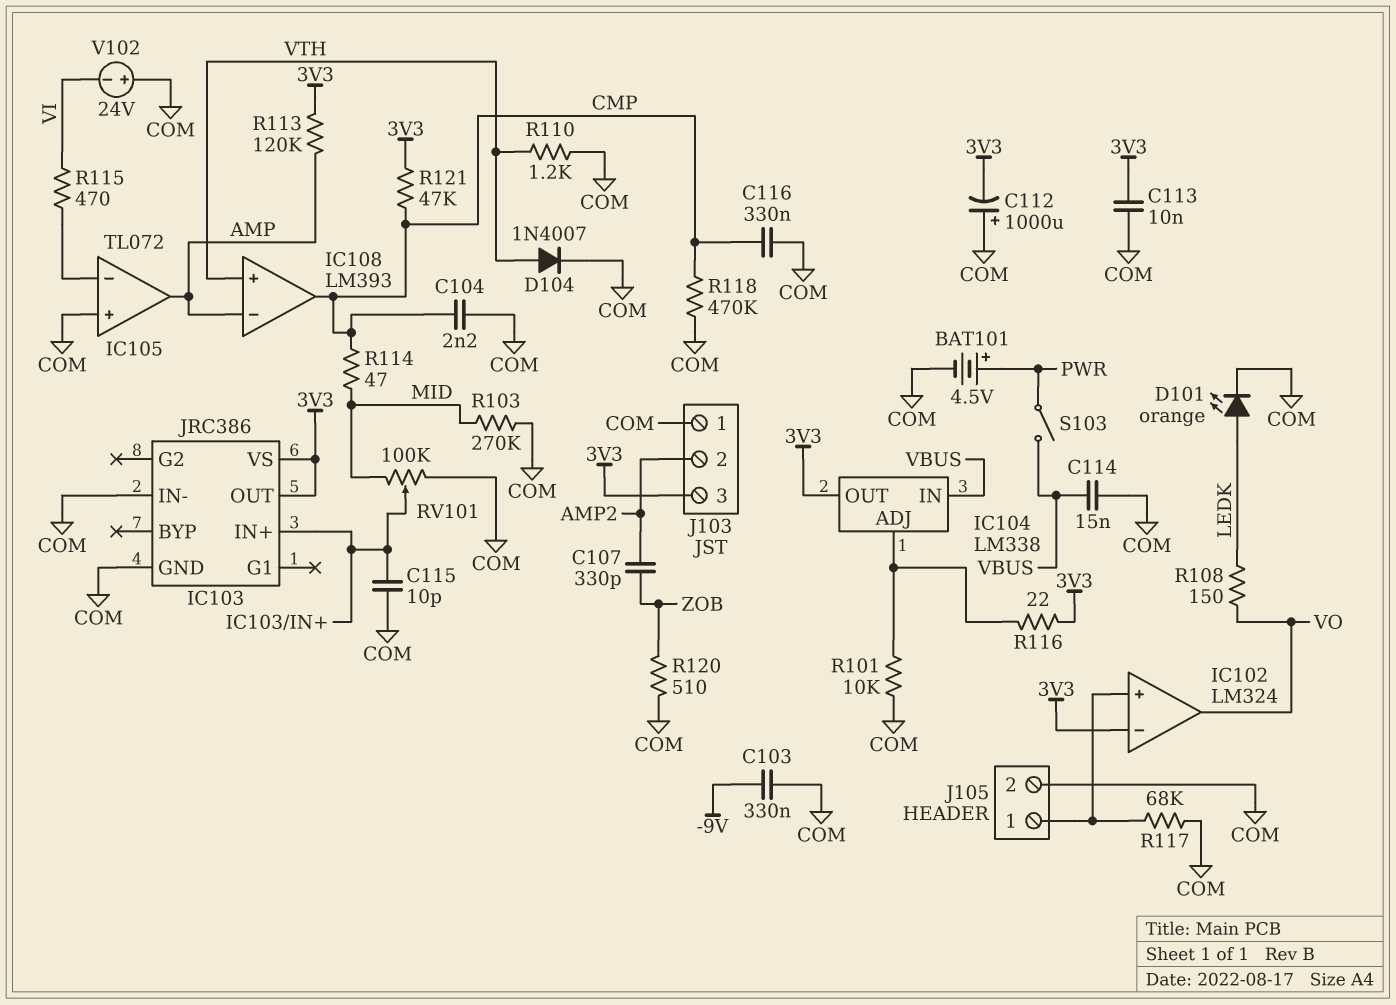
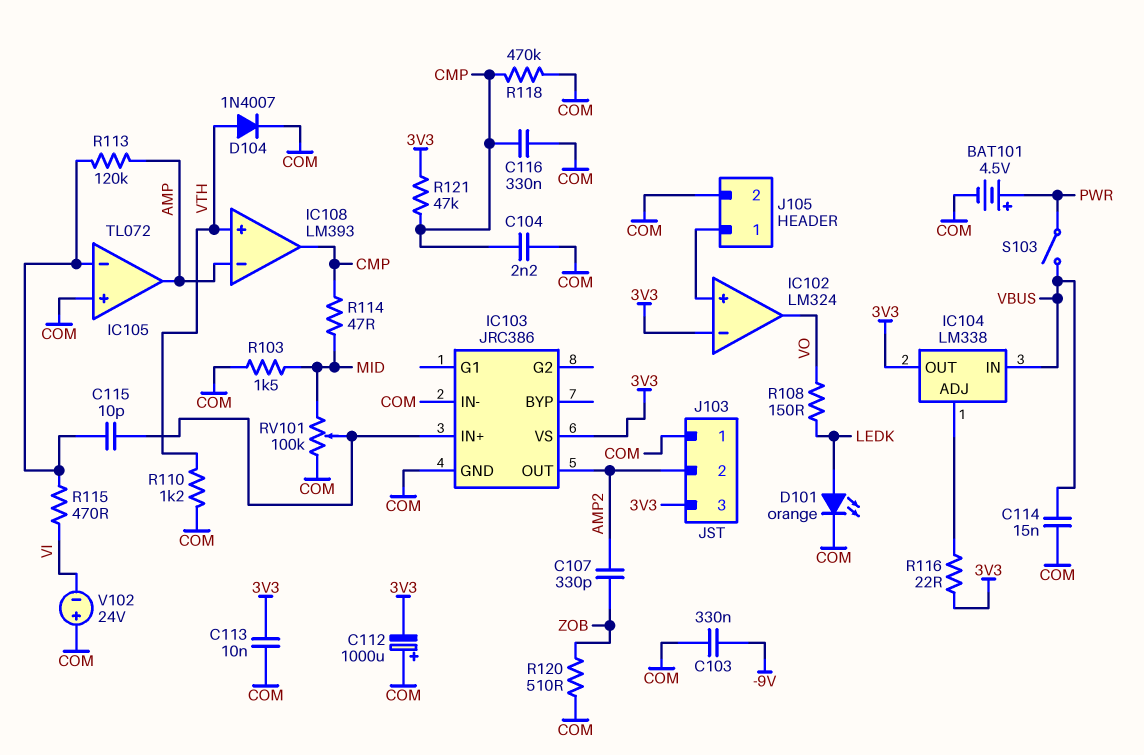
C115: 10pF (COM, IC103/IN+) -> 10pF (IC103/IN+, IC105/in-)
IC103 pin OUT: 3V3 -> AMP2
R101: 10k (COM, IC104/ADJ) -> none
R103: 270k (COM, MID) -> 1.5k (COM, MID)
R113: 120k (3V3, AMP) -> 120k (AMP, IC105/in-)
R117: 68k (COM, IC102/in+) -> none

